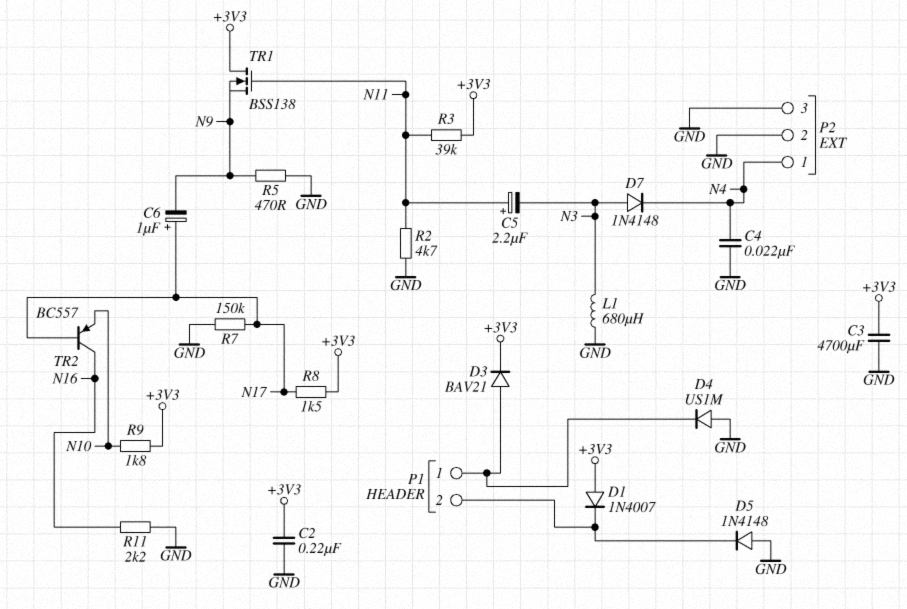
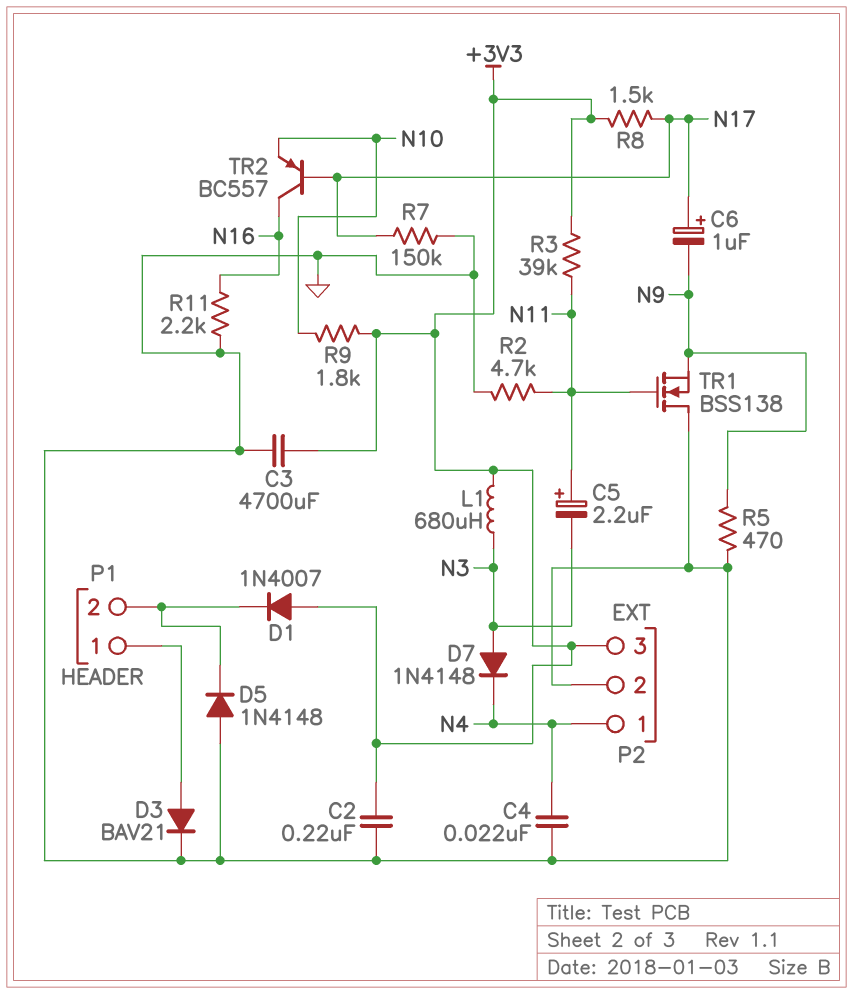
D3: diode BAV21 (A P1/1, K +3V3) -> diode BAV21 (A P1/1, K GND)
D4: diode US1M (A GND, K P1/1) -> none
L1: 680uH (GND, N3) -> 680uH (+3V3, N3)
P2 pin 3: GND -> +3V3
TR1: NMOS BSS138 (G N11, D +3V3, S N9) -> NMOS BSS138 (G N11, D GND, S N9)

